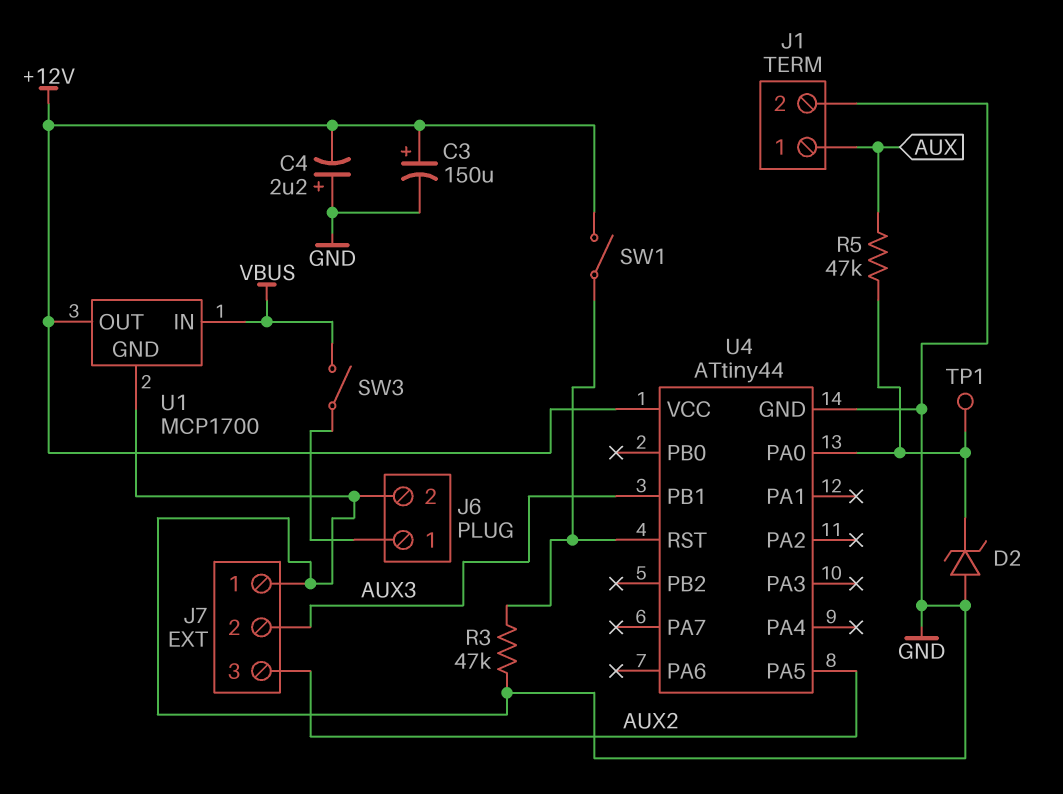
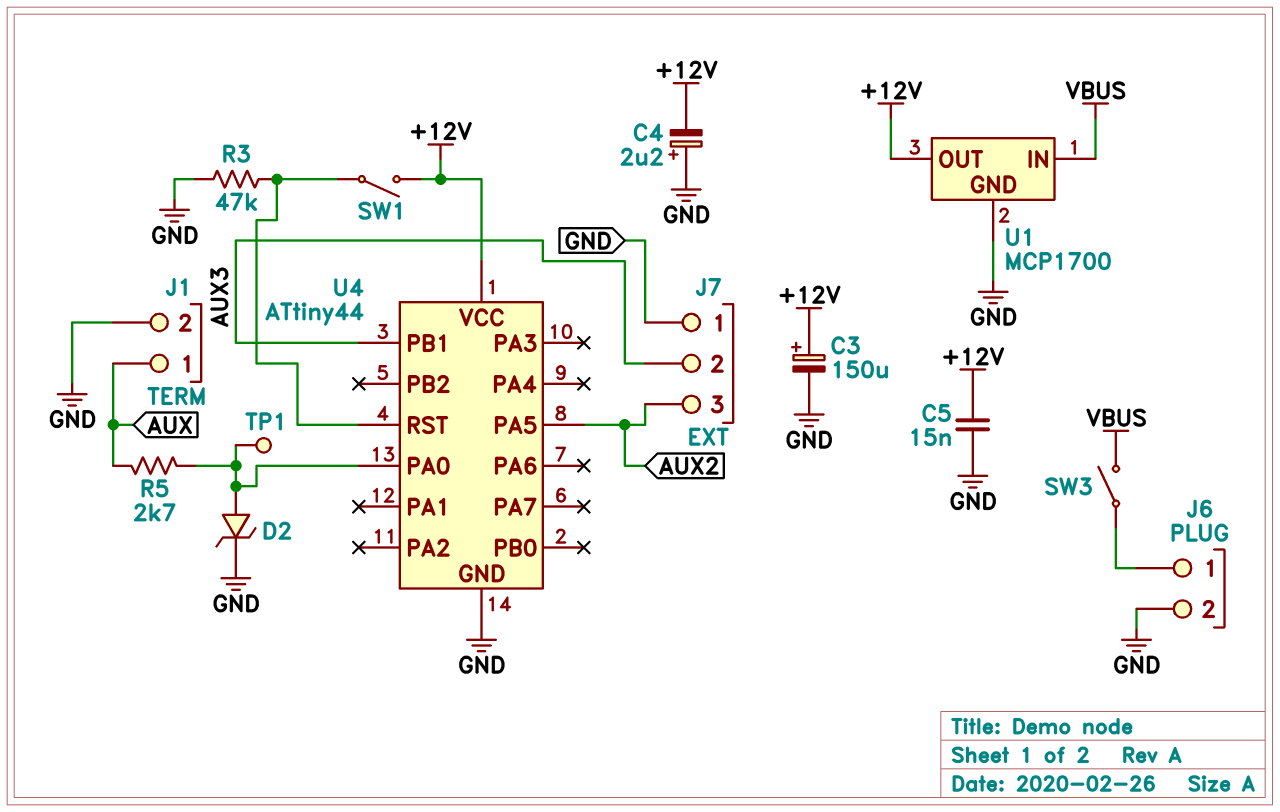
C5: none -> 15nF (+12V, GND)
D2: zener (A GND, K U4/PA0) -> zener (A U4/PA0, K GND)
R5: 47k (AUX, U4/PA0) -> 2.7k (AUX, U4/PA0)

